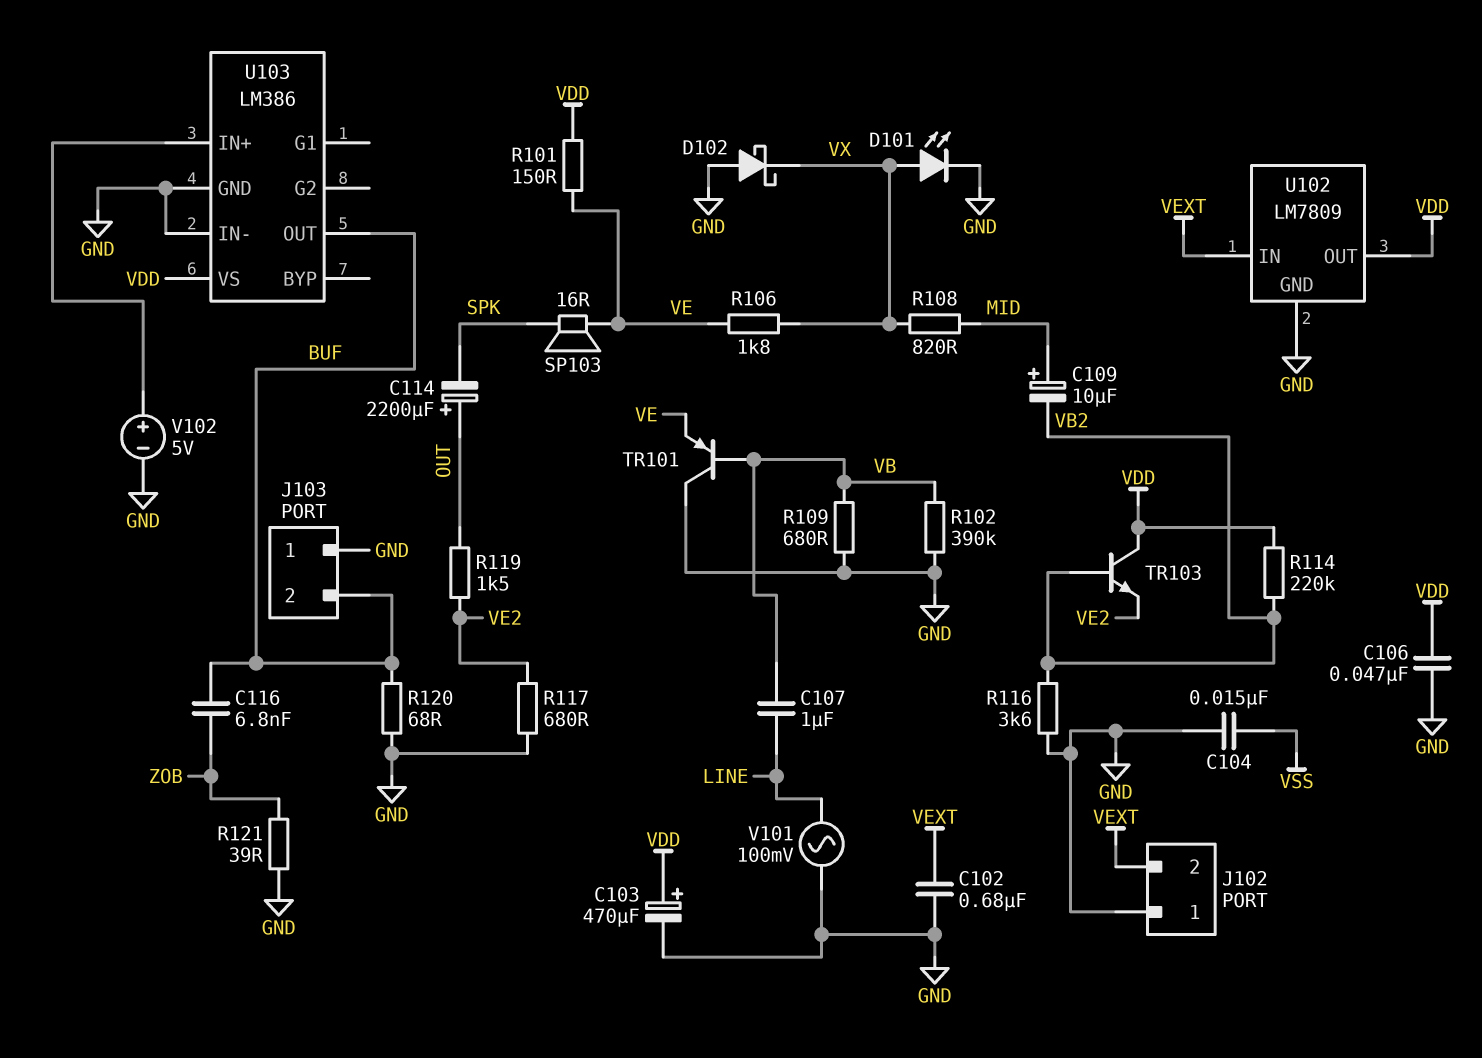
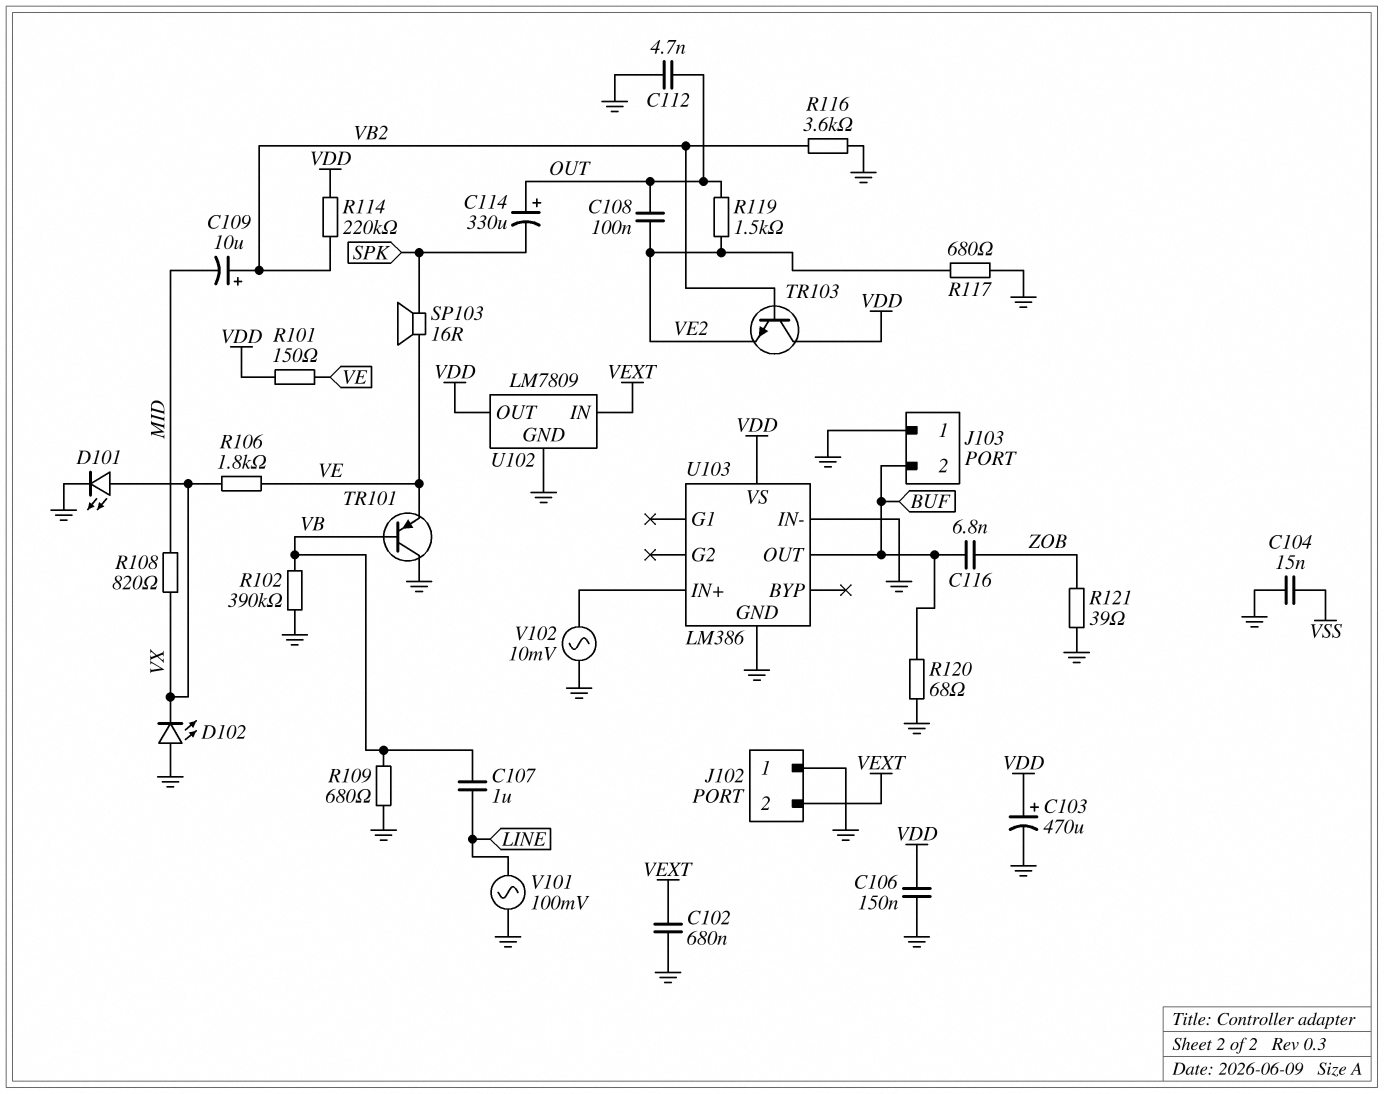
C106: 47nF (GND, VDD) -> 150nF (GND, VDD)
C108: none -> 100nF (OUT, VE2)
C109: 10uF (plus MID, minus VB2) -> 10uF (plus VB2, minus MID)
C112: none -> 4.7nF (GND, OUT)
C114: 2200uF (plus OUT, minus SPK) -> 330uF (plus OUT, minus SPK)
D102: schottky (A GND, K VX) -> LED (A GND, K VX)
V102: 5V (plus U103/IN+, minus GND) -> AC 10mV (GND, U103/IN+)

